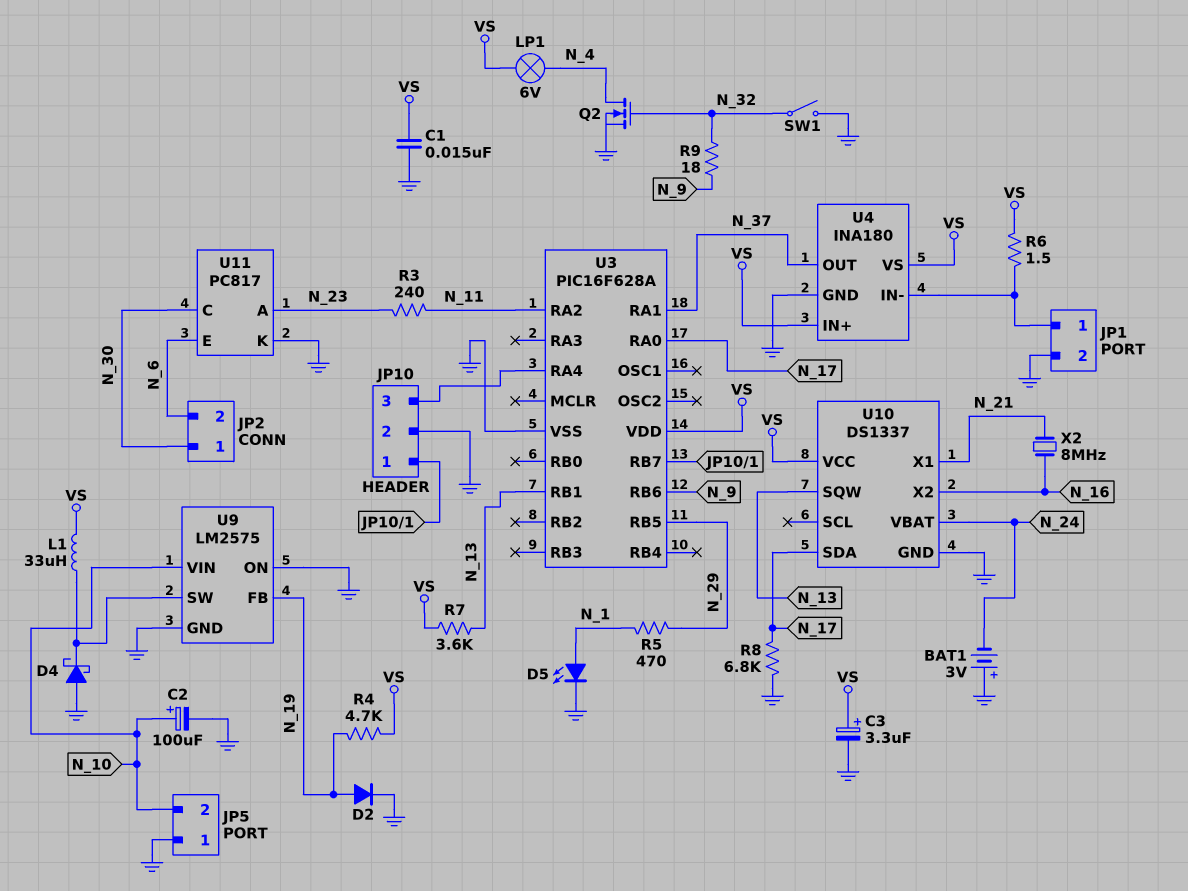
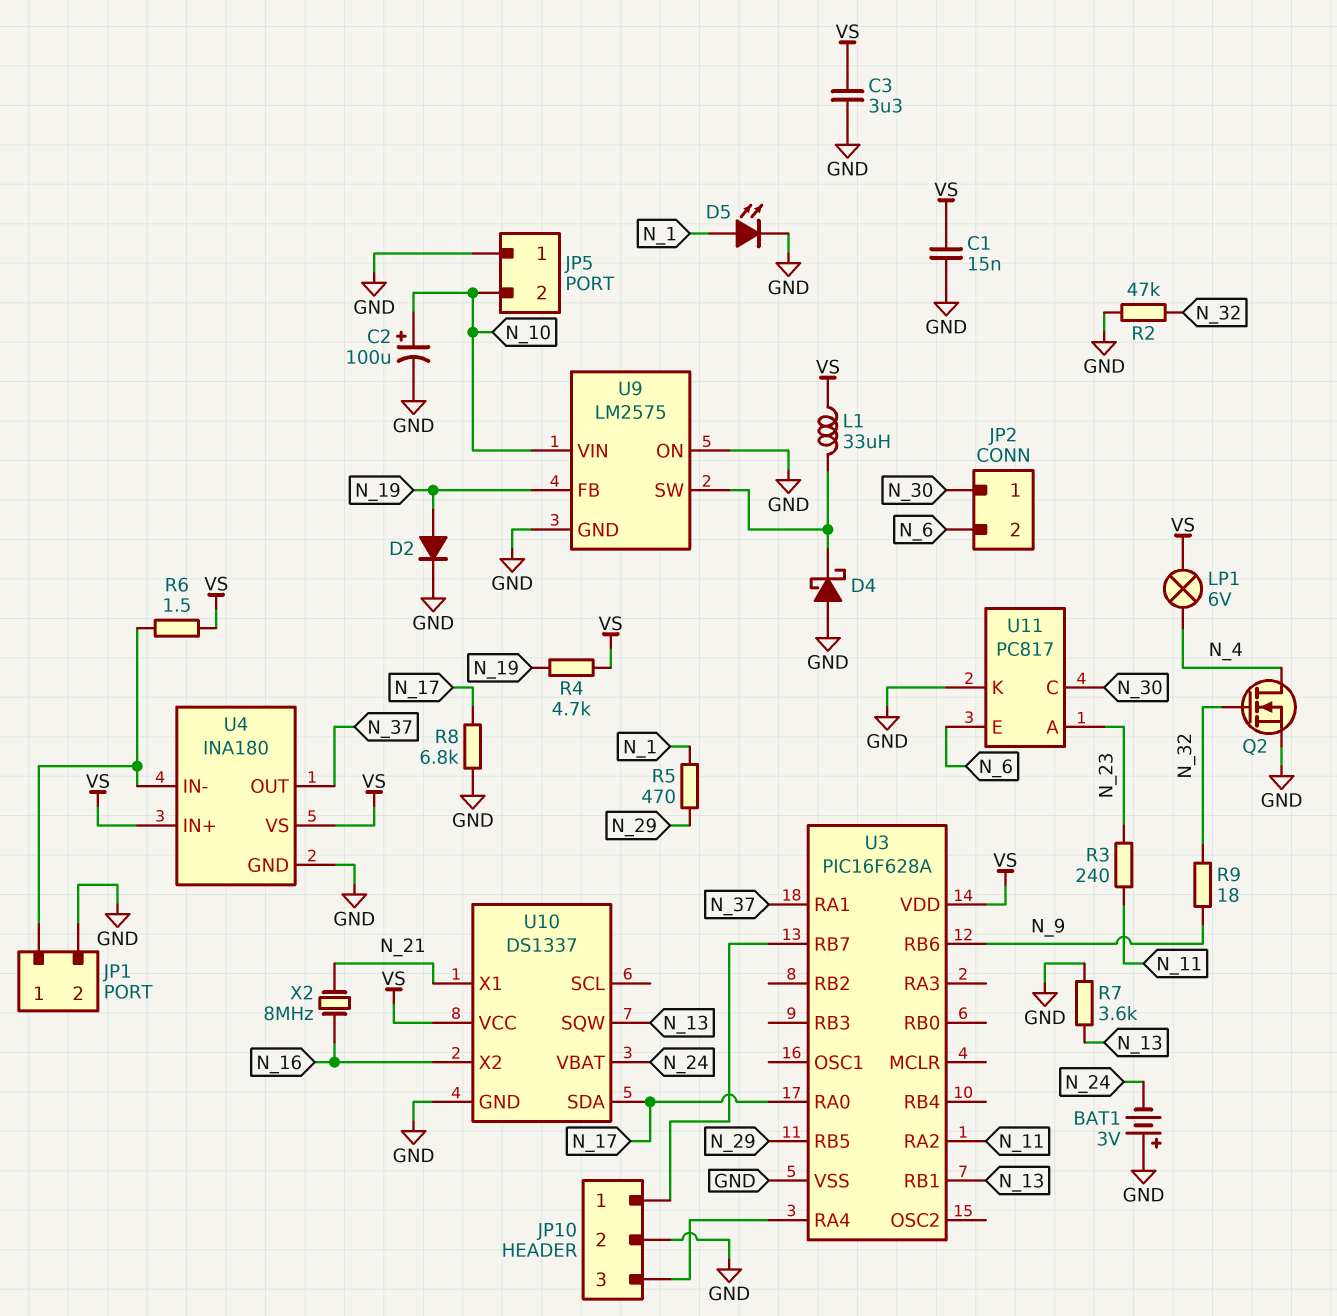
C3: 3.3uF (plus VS, minus GND) -> 3.3uF (GND, VS)
R2: none -> 47k (GND, N_32)
R7: 3.6k (N_13, VS) -> 3.6k (GND, N_13)
SW1: switch (GND, N_32) -> none

